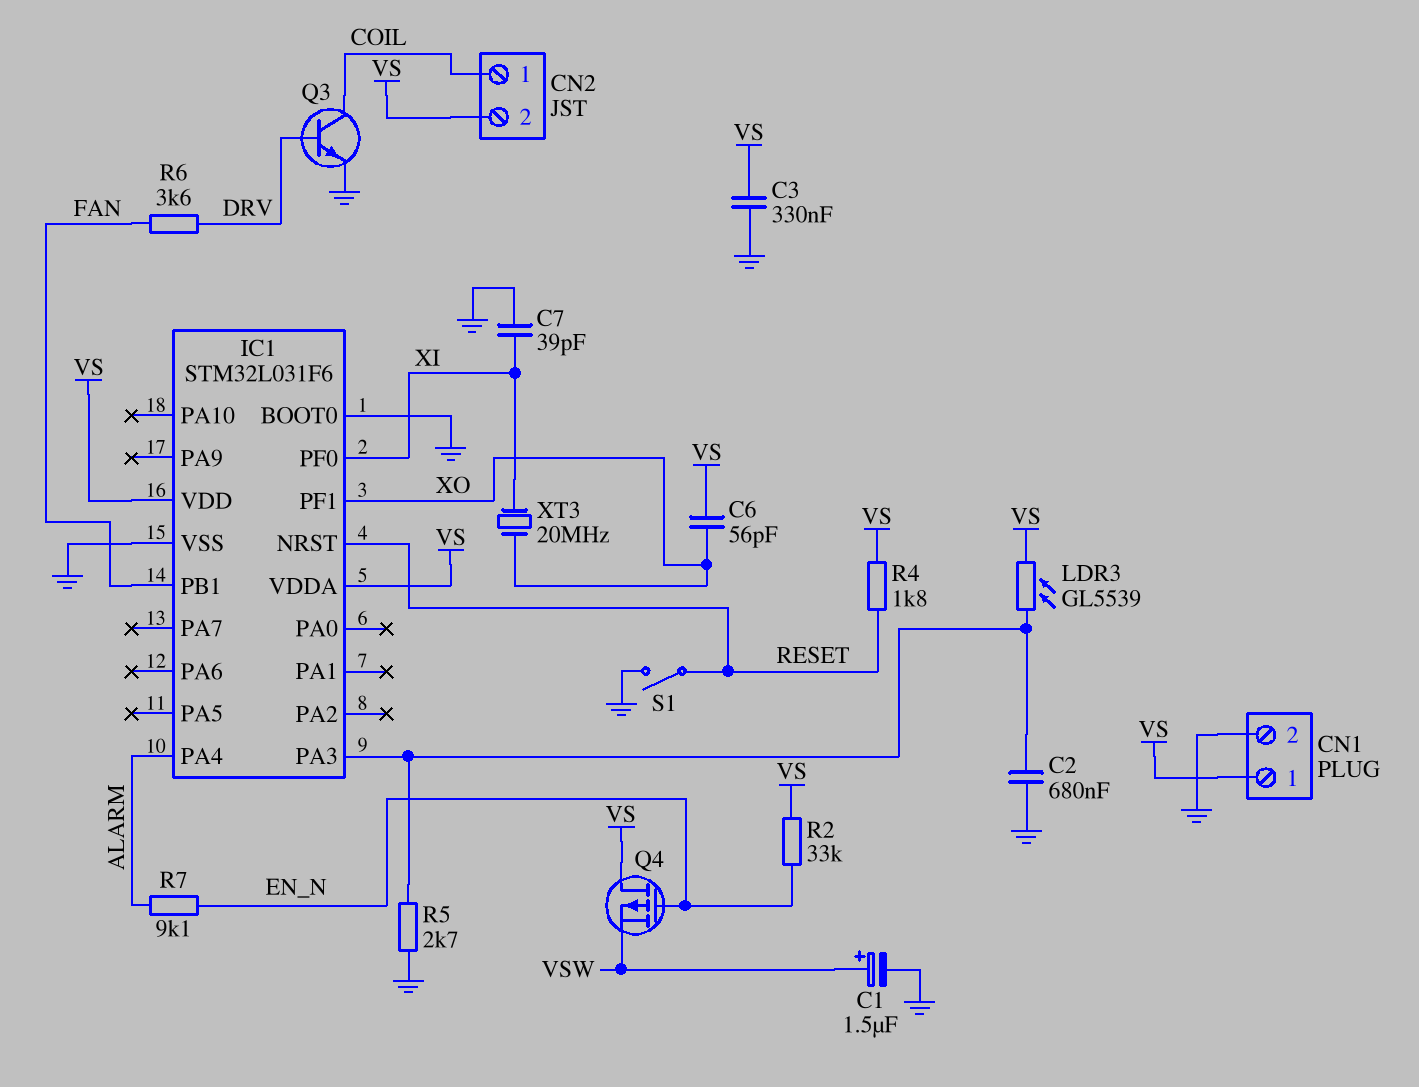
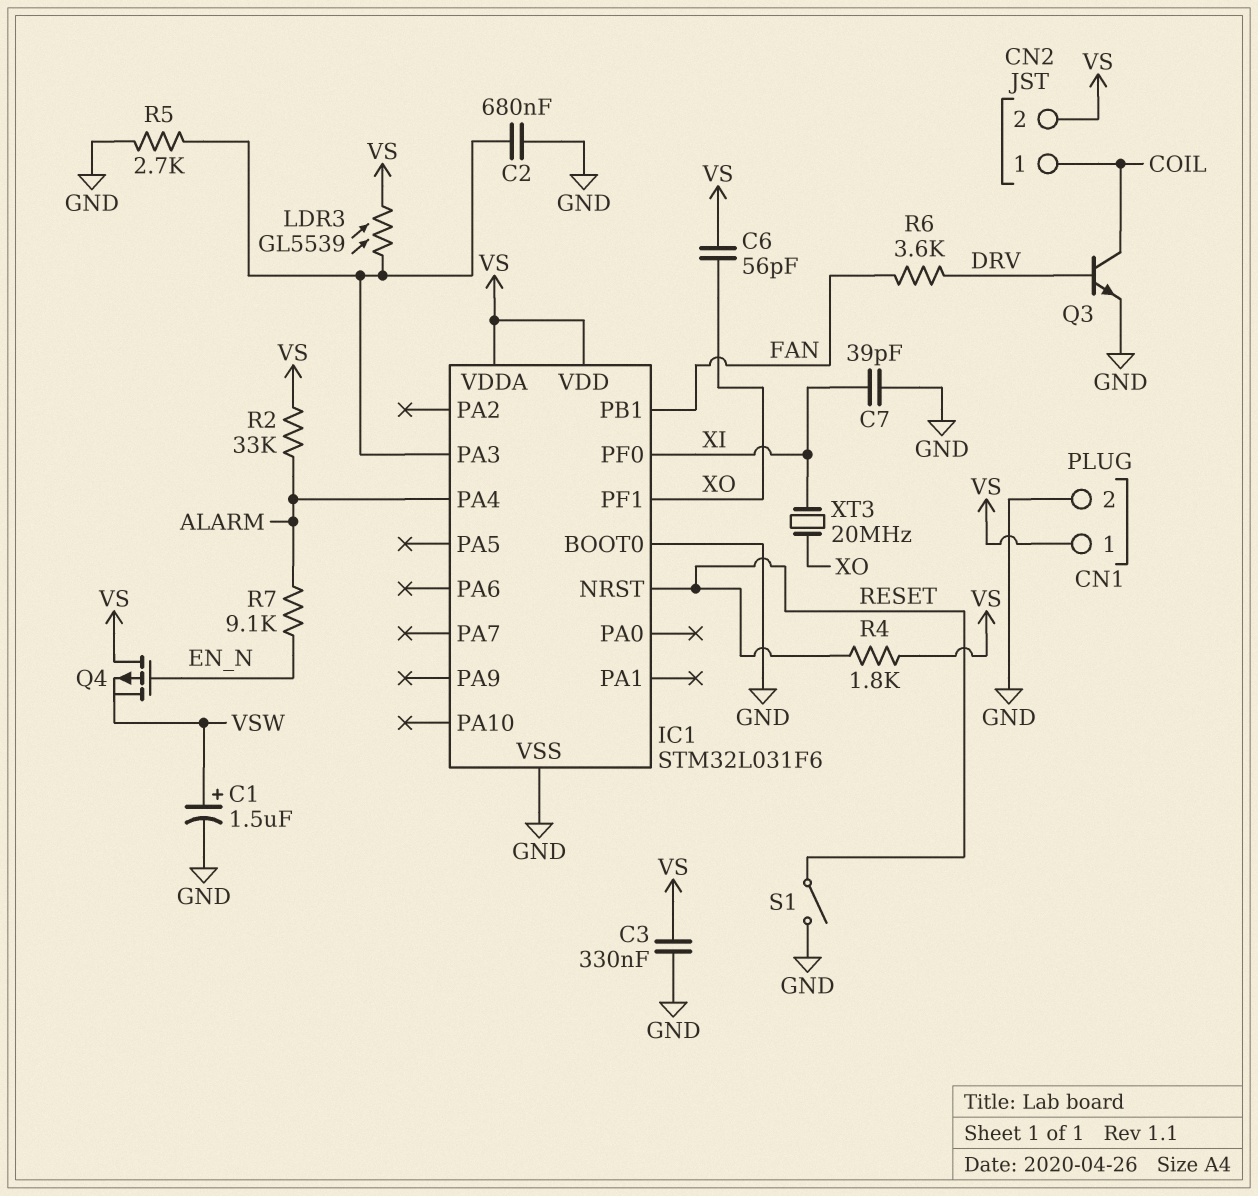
R2: 33k (EN_N, VS) -> 33k (ALARM, VS)

